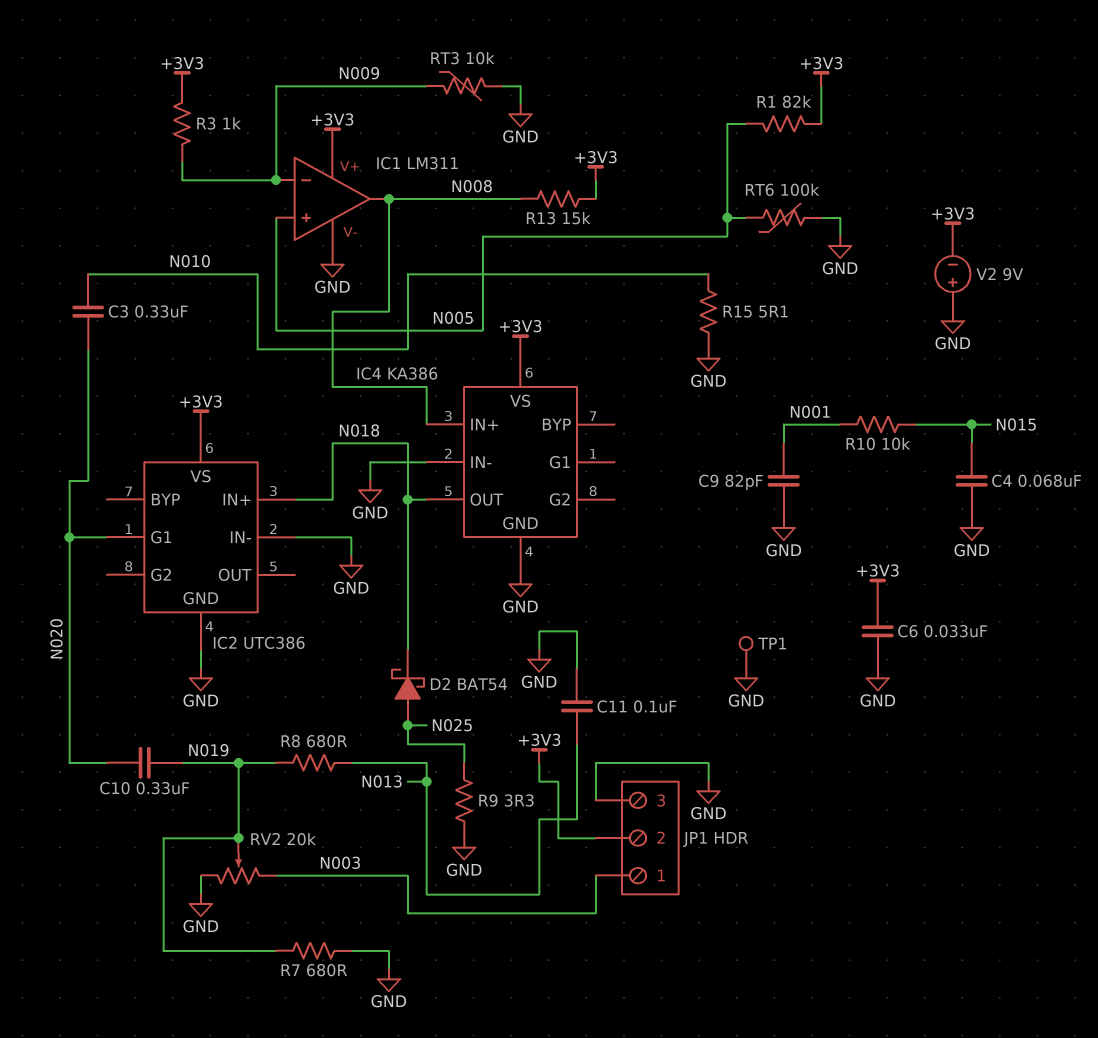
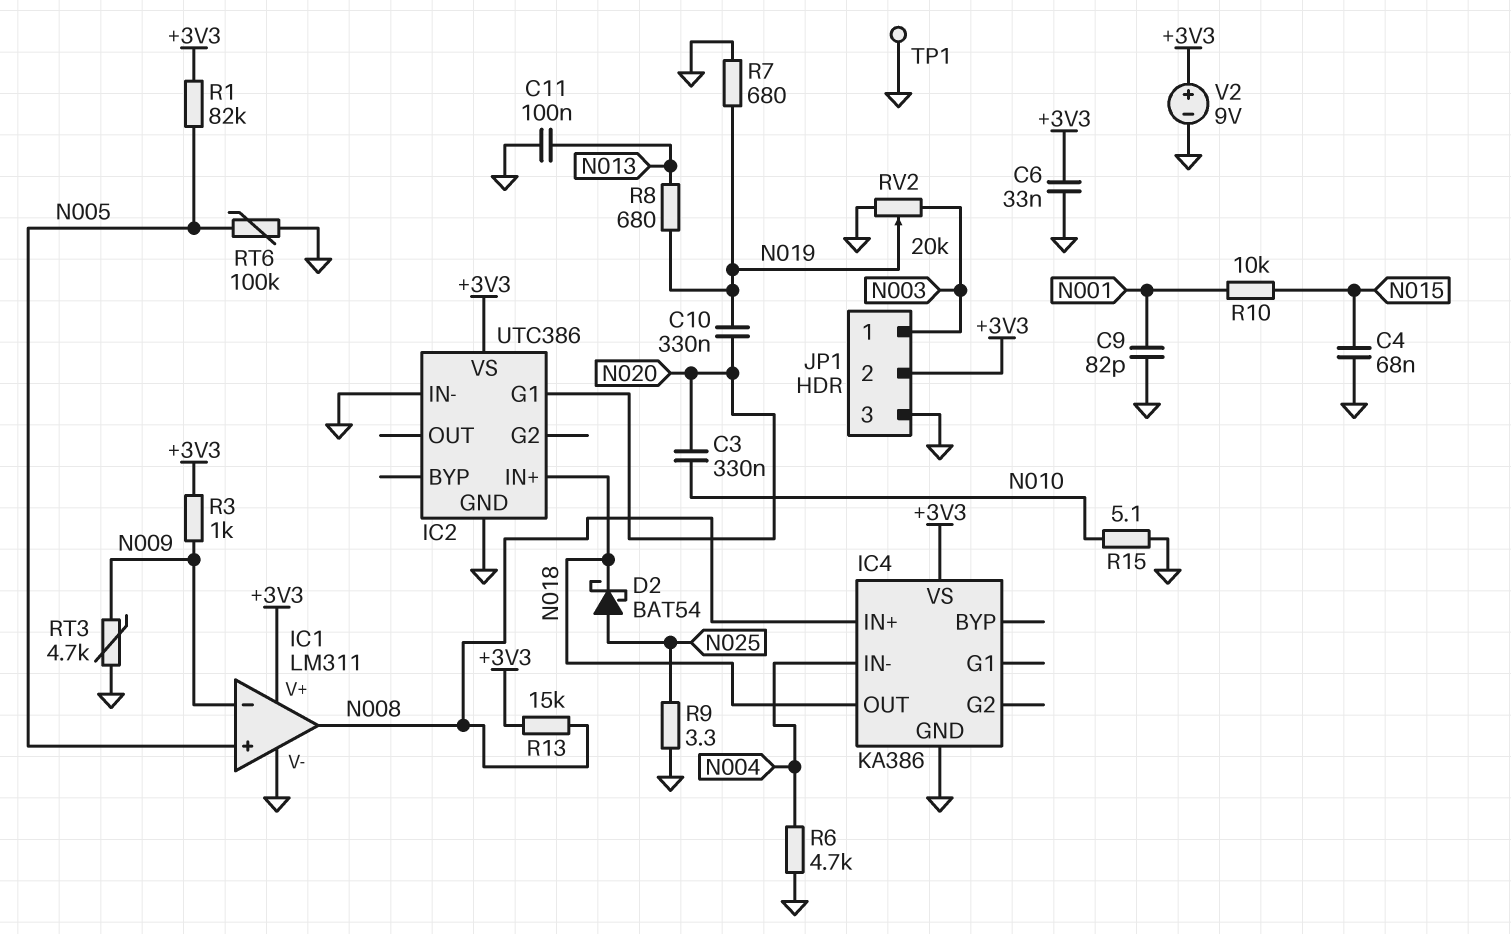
IC4 pin IN-: GND -> N004
R6: none -> 4.7k (GND, N004)
RT3: 10k (GND, N009) -> 4.7k (GND, N009)
V2: 9V (plus GND, minus +3V3) -> 9V (plus +3V3, minus GND)

